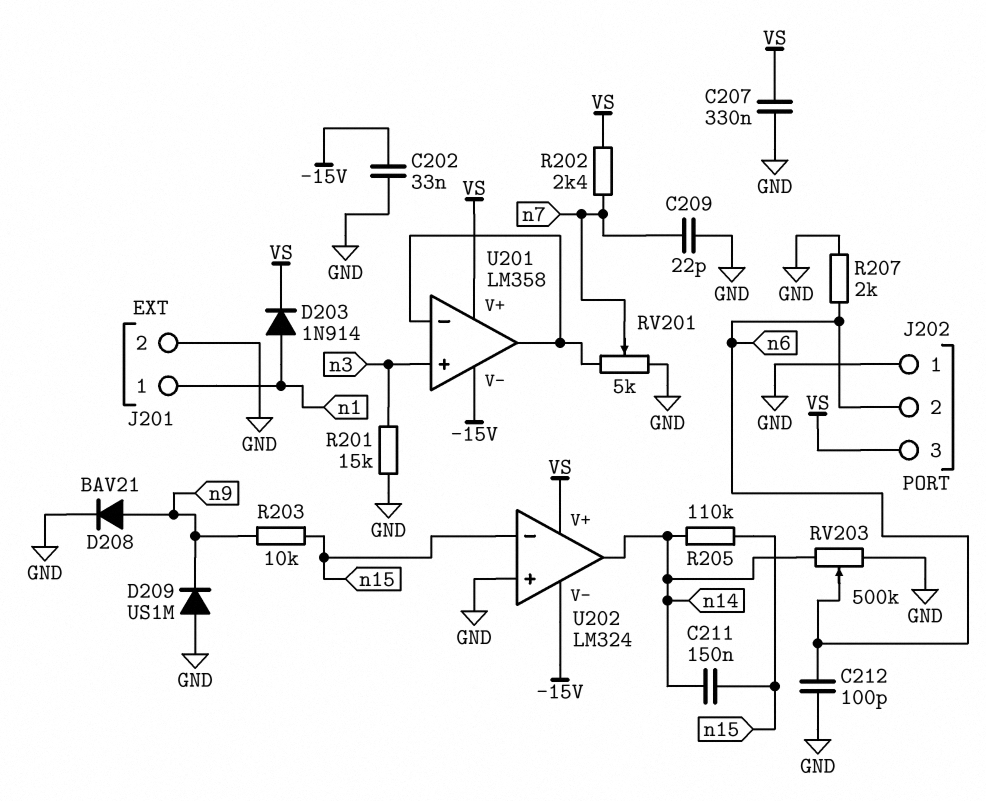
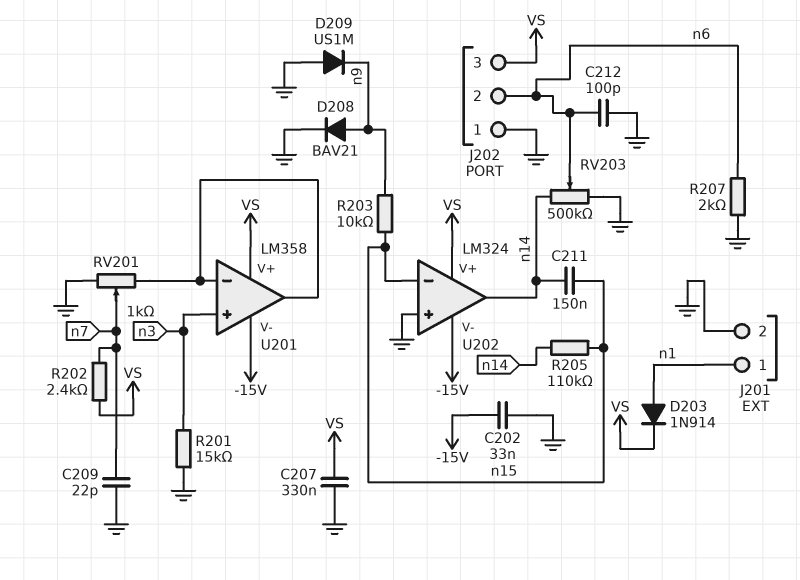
RV201: 5k (GND, U201/in-, wiper n7) -> 1k (GND, U201/in-, wiper n7)

